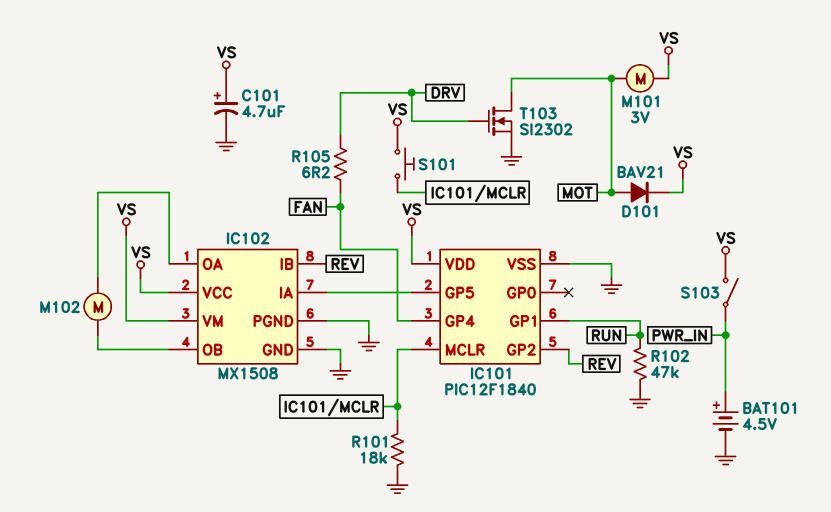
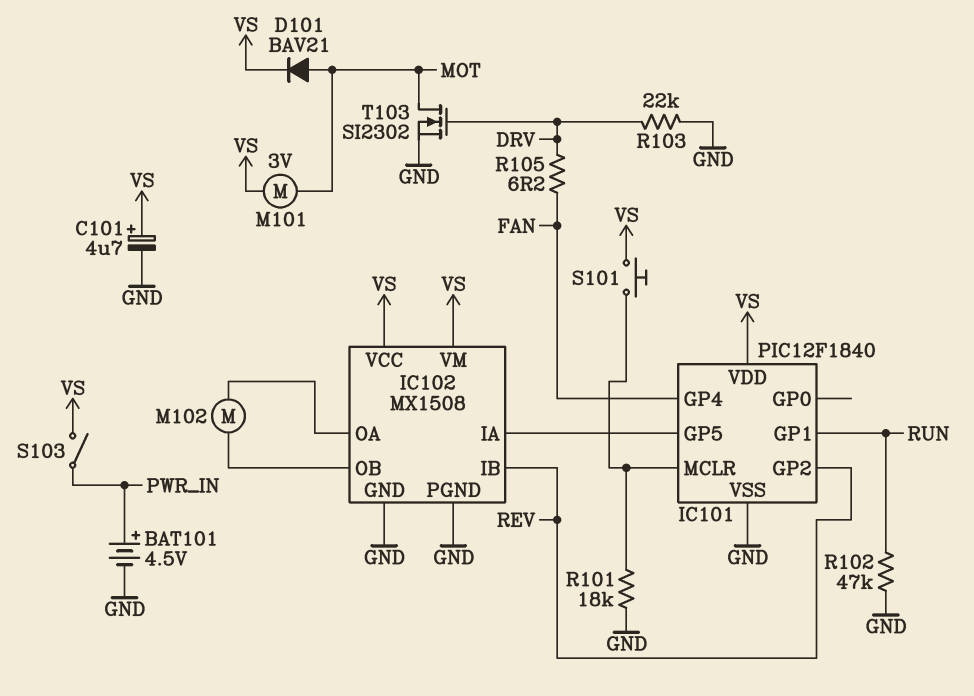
R103: none -> 22k (DRV, GND)

